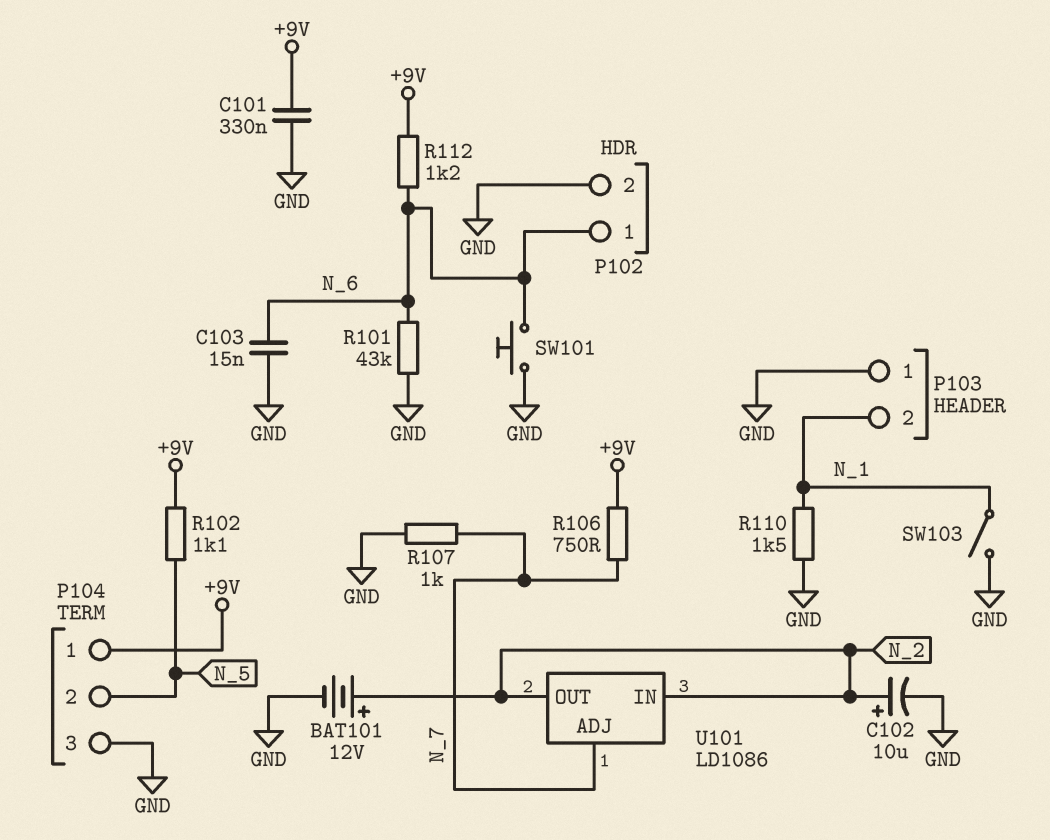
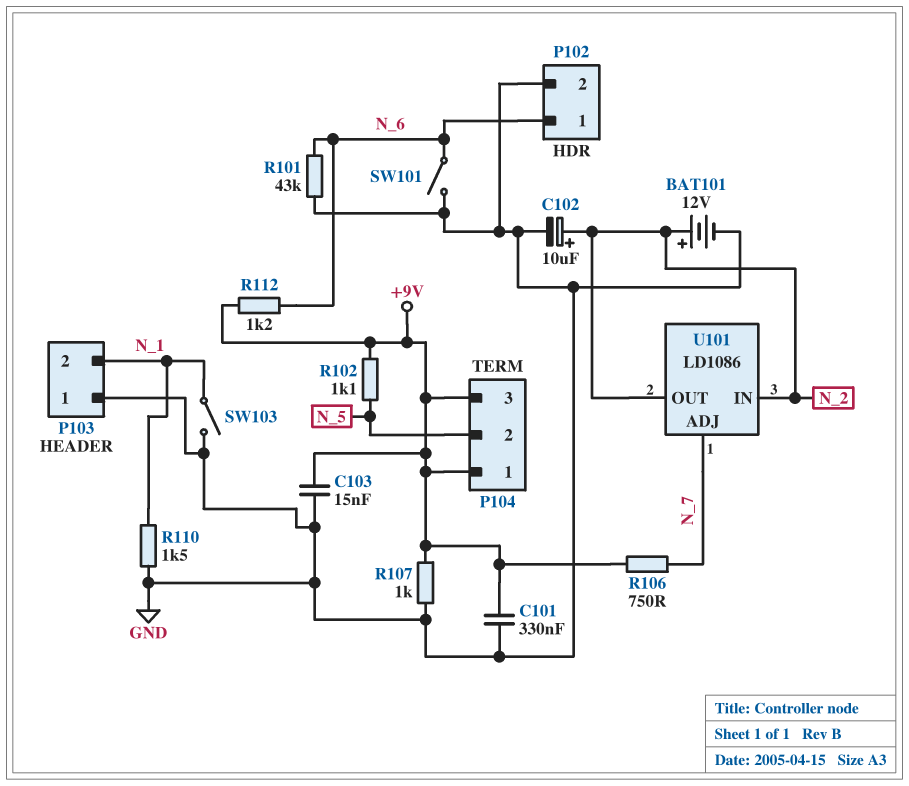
C103: 15nF (GND, N_6) -> 15nF (+9V, GND)
P104 pin 3: GND -> +9V
R107: 1k (GND, N_7) -> 1k (+9V, GND)
SW101: button (GND, N_6) -> switch (GND, N_6)

